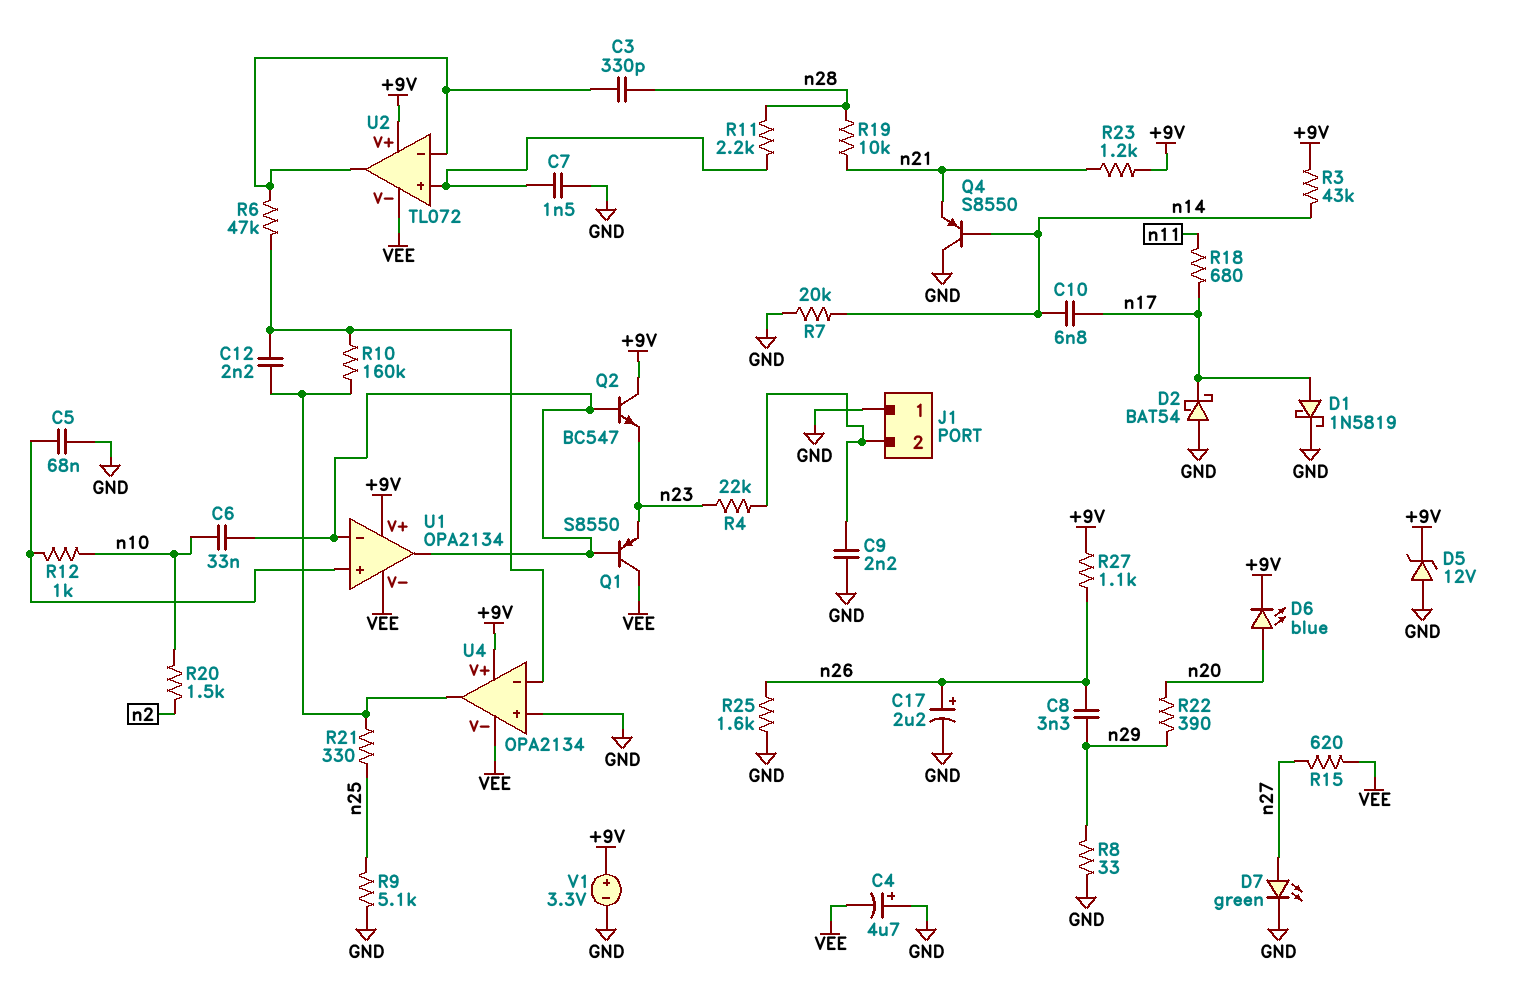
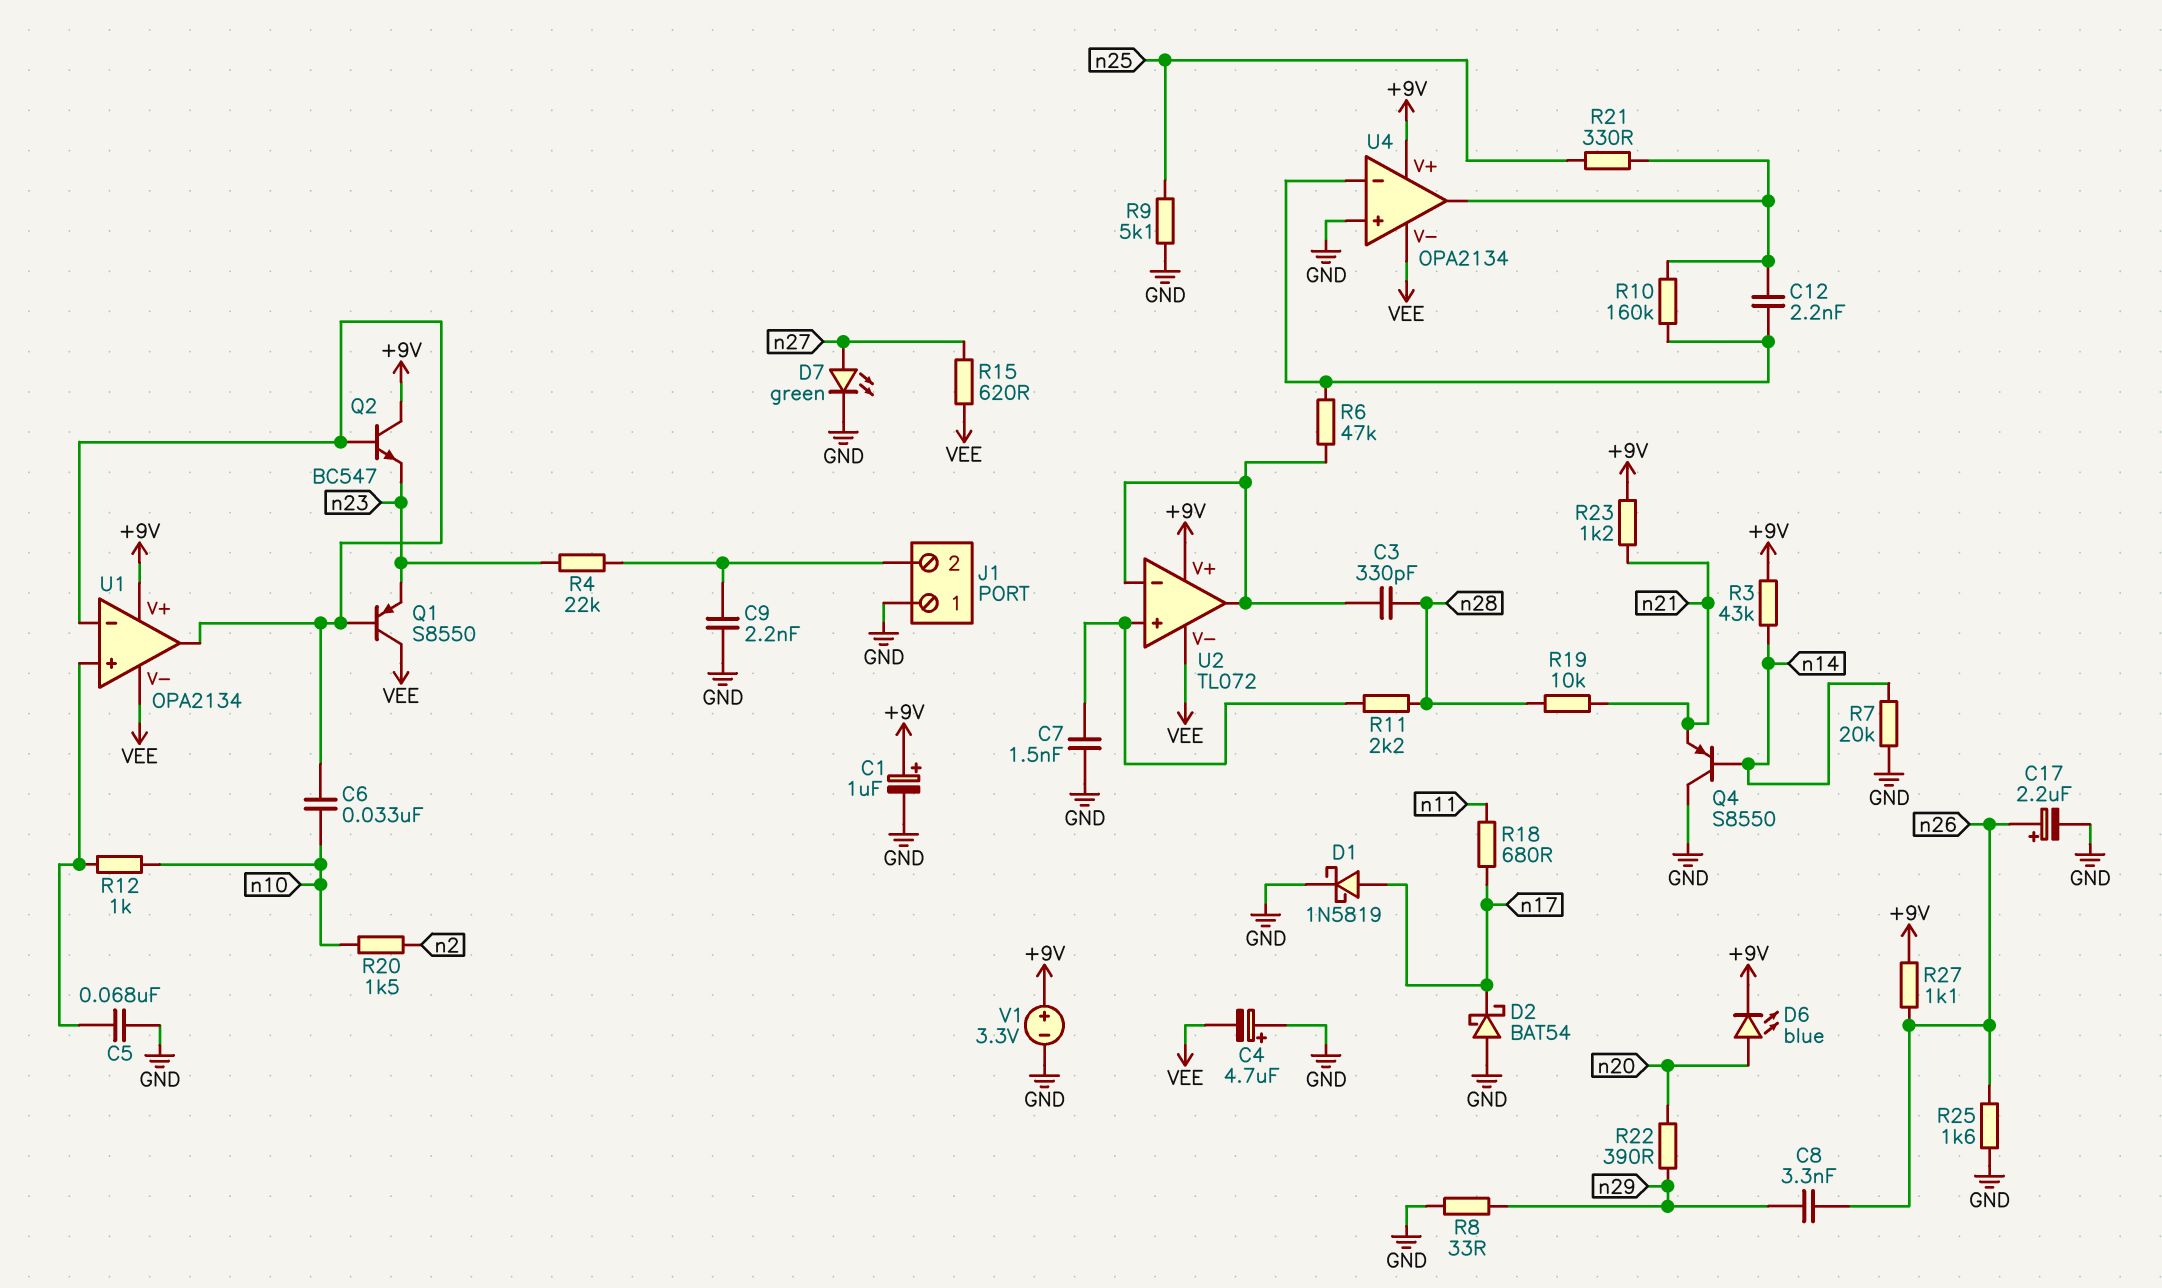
C1: none -> 1uF (plus +9V, minus GND)
C10: 6.8nF (n14, n17) -> none
D5: zener 12V (A GND, K +9V) -> none

